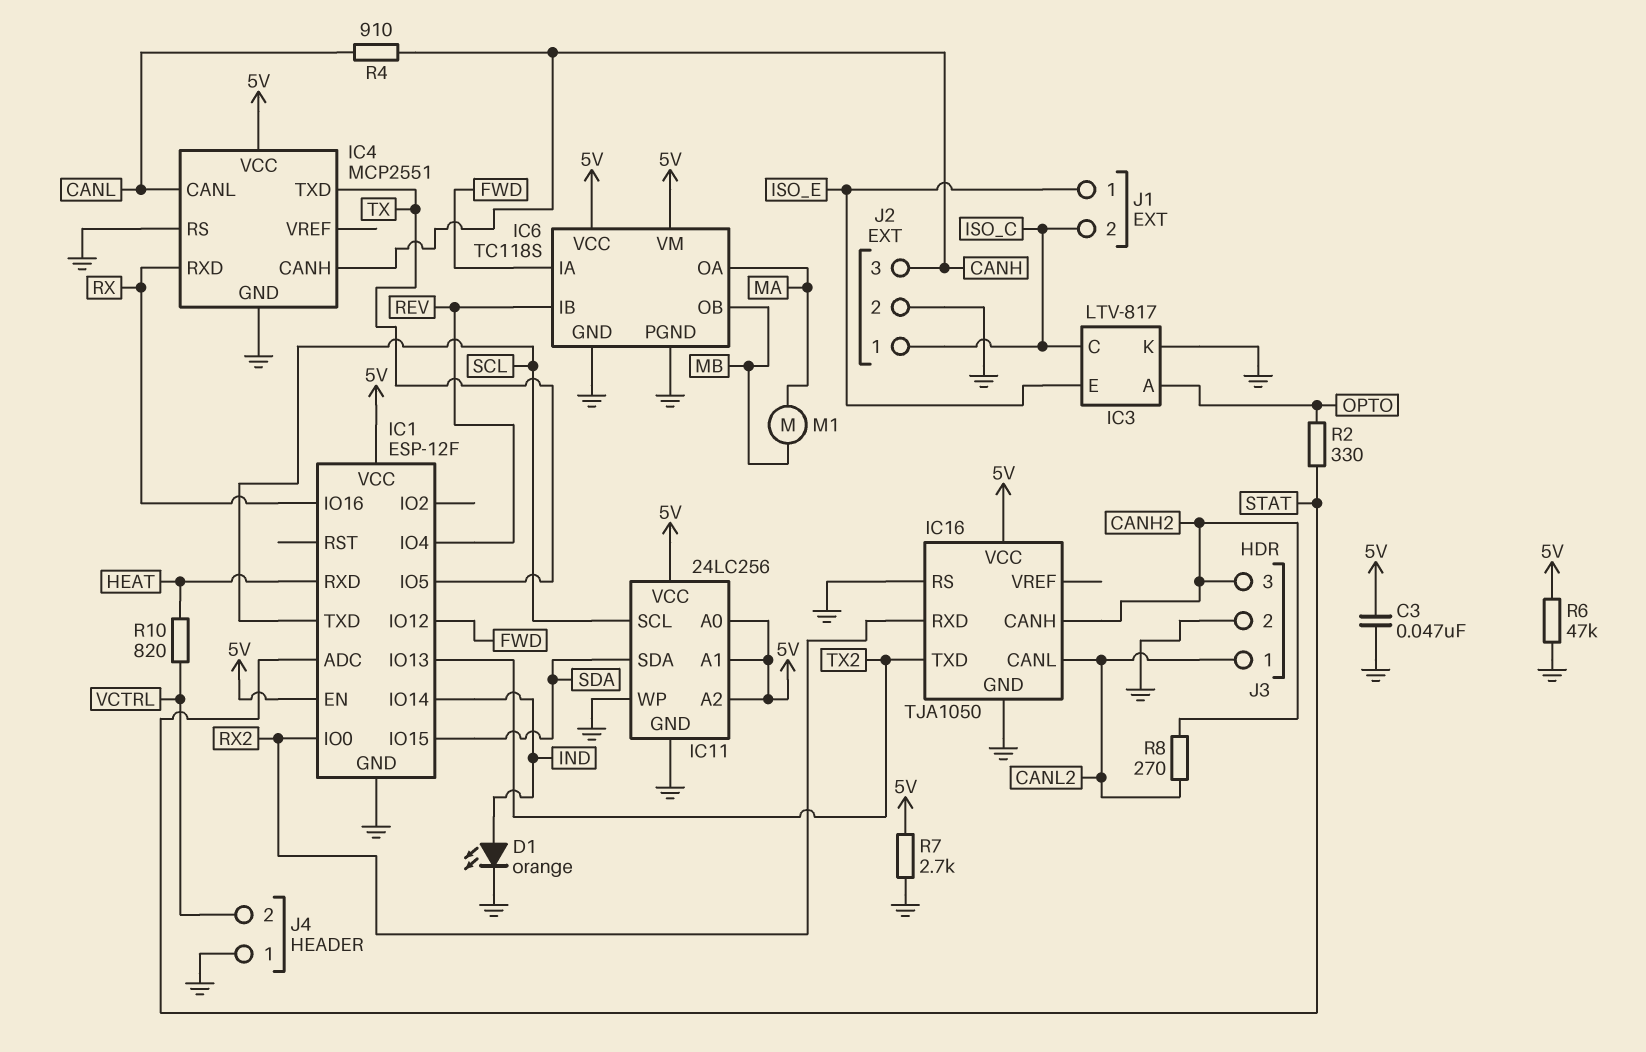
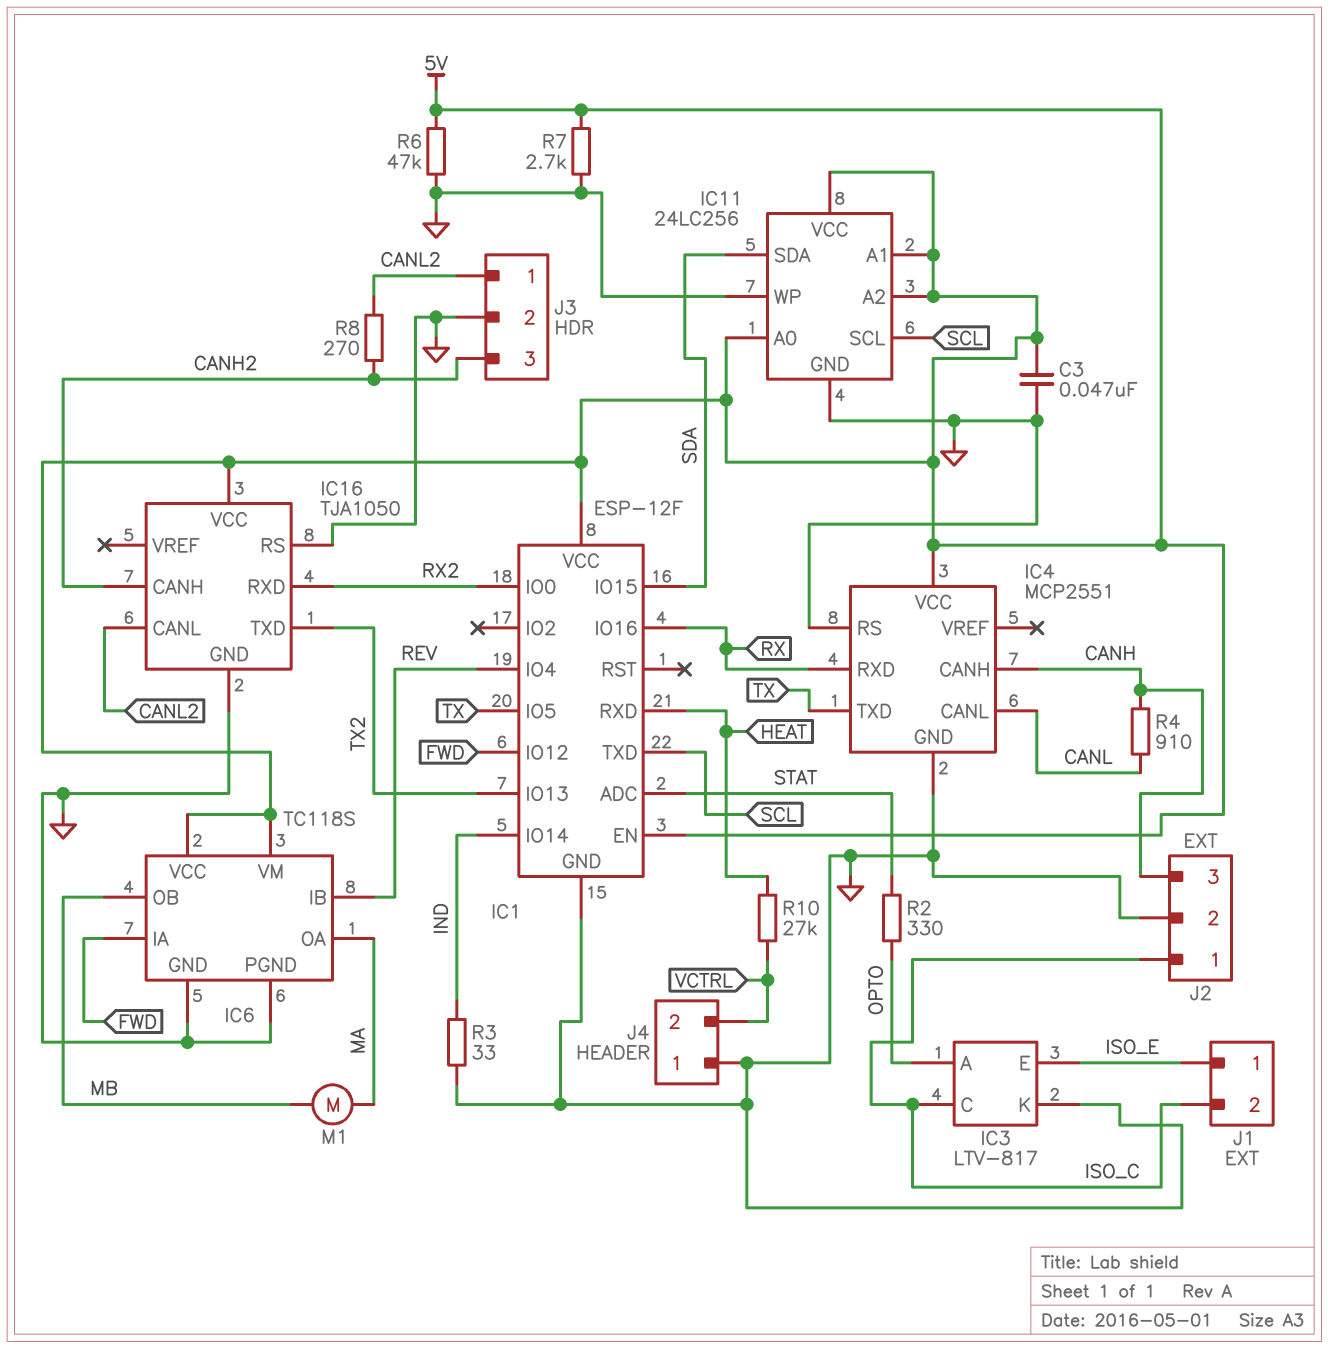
D1: LED orange (A IND, K GND) -> none
R3: none -> 33 (GND, IND)
R10: 820 (HEAT, VCTRL) -> 27k (HEAT, VCTRL)

